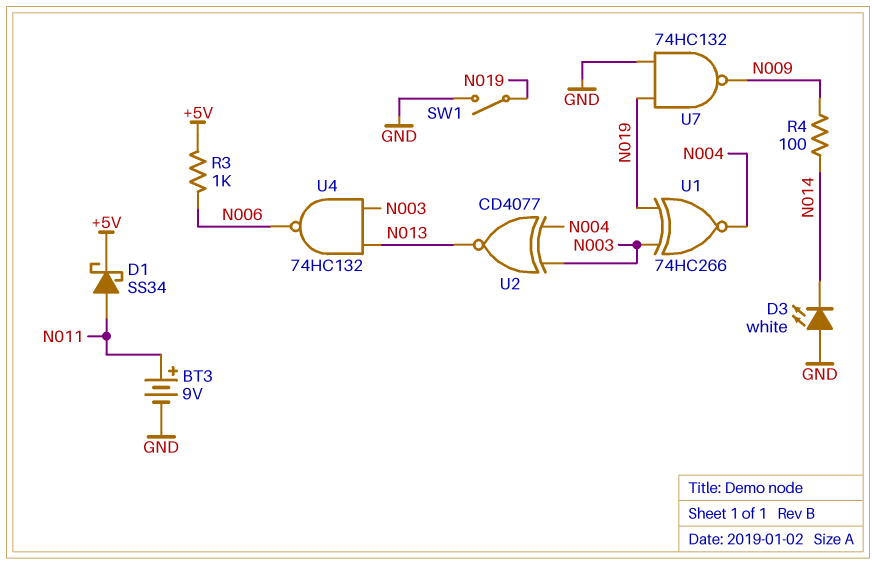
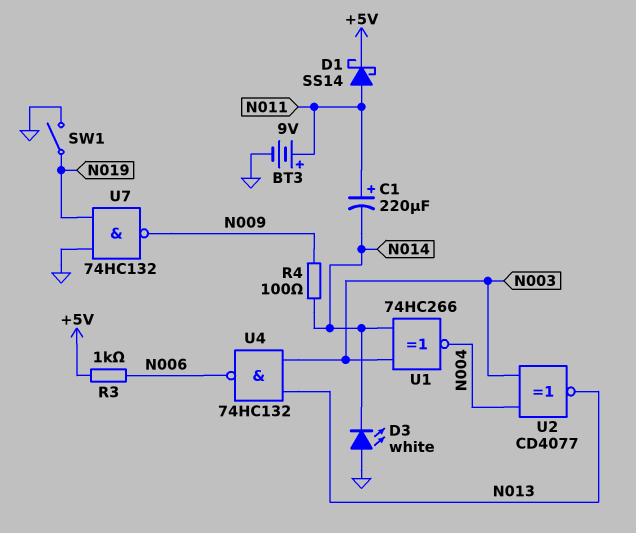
C1: none -> 220uF (plus N011, minus N014)
D1: schottky SS34 (A N011, K +5V) -> schottky SS14 (A N011, K +5V)
U1: XNOR 74HC266 (in N003, in N019, out N004) -> XNOR 74HC266 (in N003, in N014, out N004)

